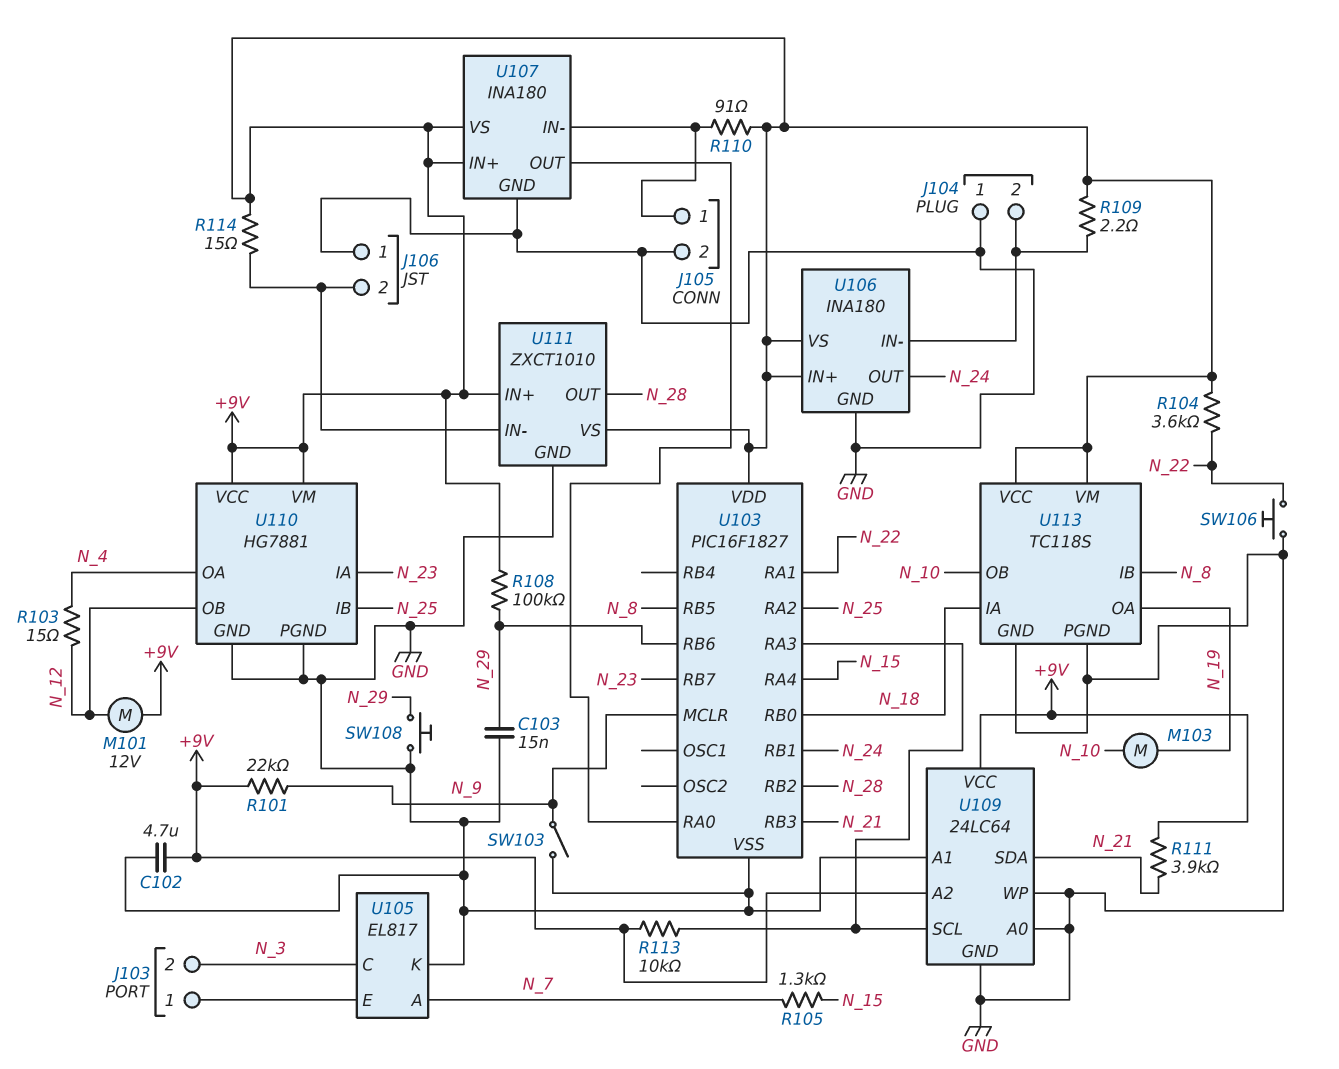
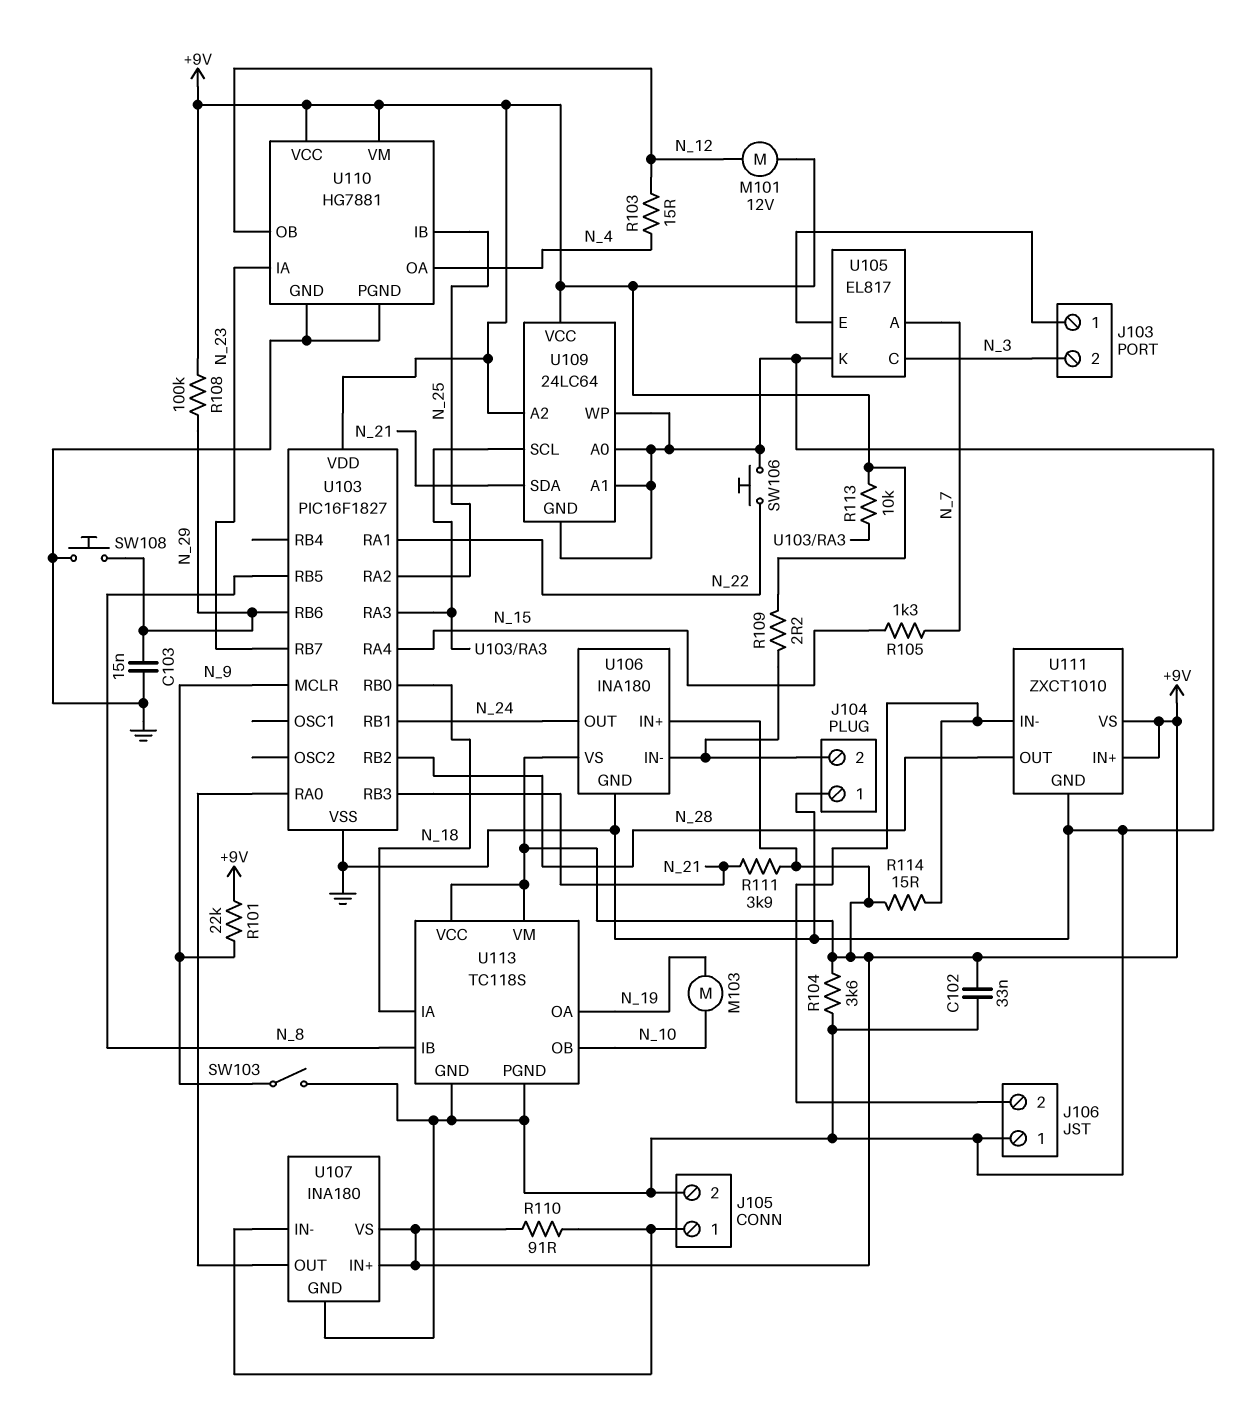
C102: 4.7uF (+9V, GND) -> 33nF (+9V, GND)
R104: 3.6k (+9V, N_22) -> 3.6k (+9V, GND)

